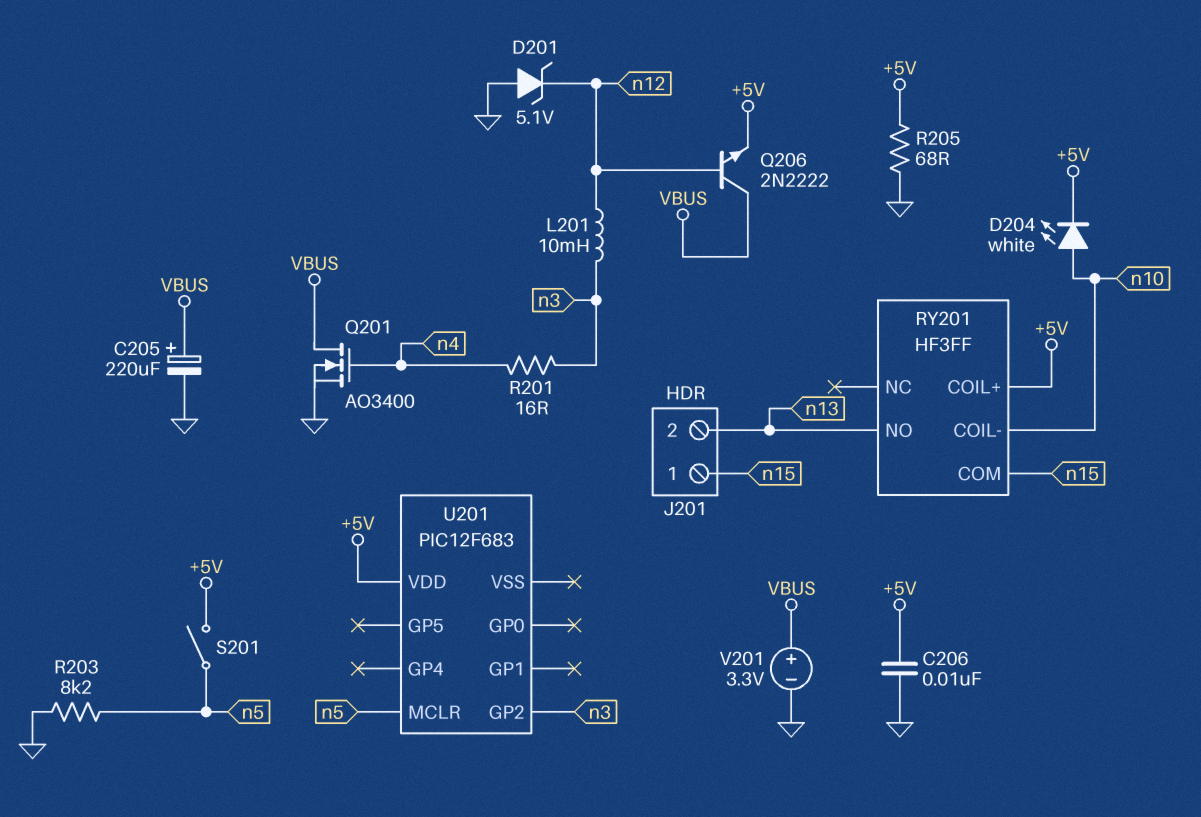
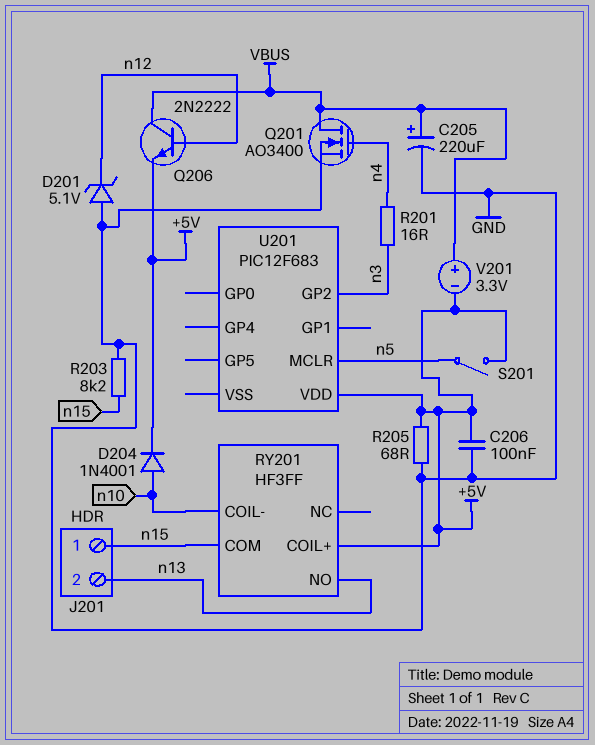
C206: 10nF (+5V, GND) -> 100nF (+5V, GND)
D204: LED white (A n10, K +5V) -> diode 1N4001 (A n10, K +5V)
L201: 10mH (n3, n12) -> none
R203: 8.2k (GND, n5) -> 8.2k (GND, n15)
V201: 3.3V (plus VBUS, minus GND) -> 3.3V (plus VBUS, minus +5V)

